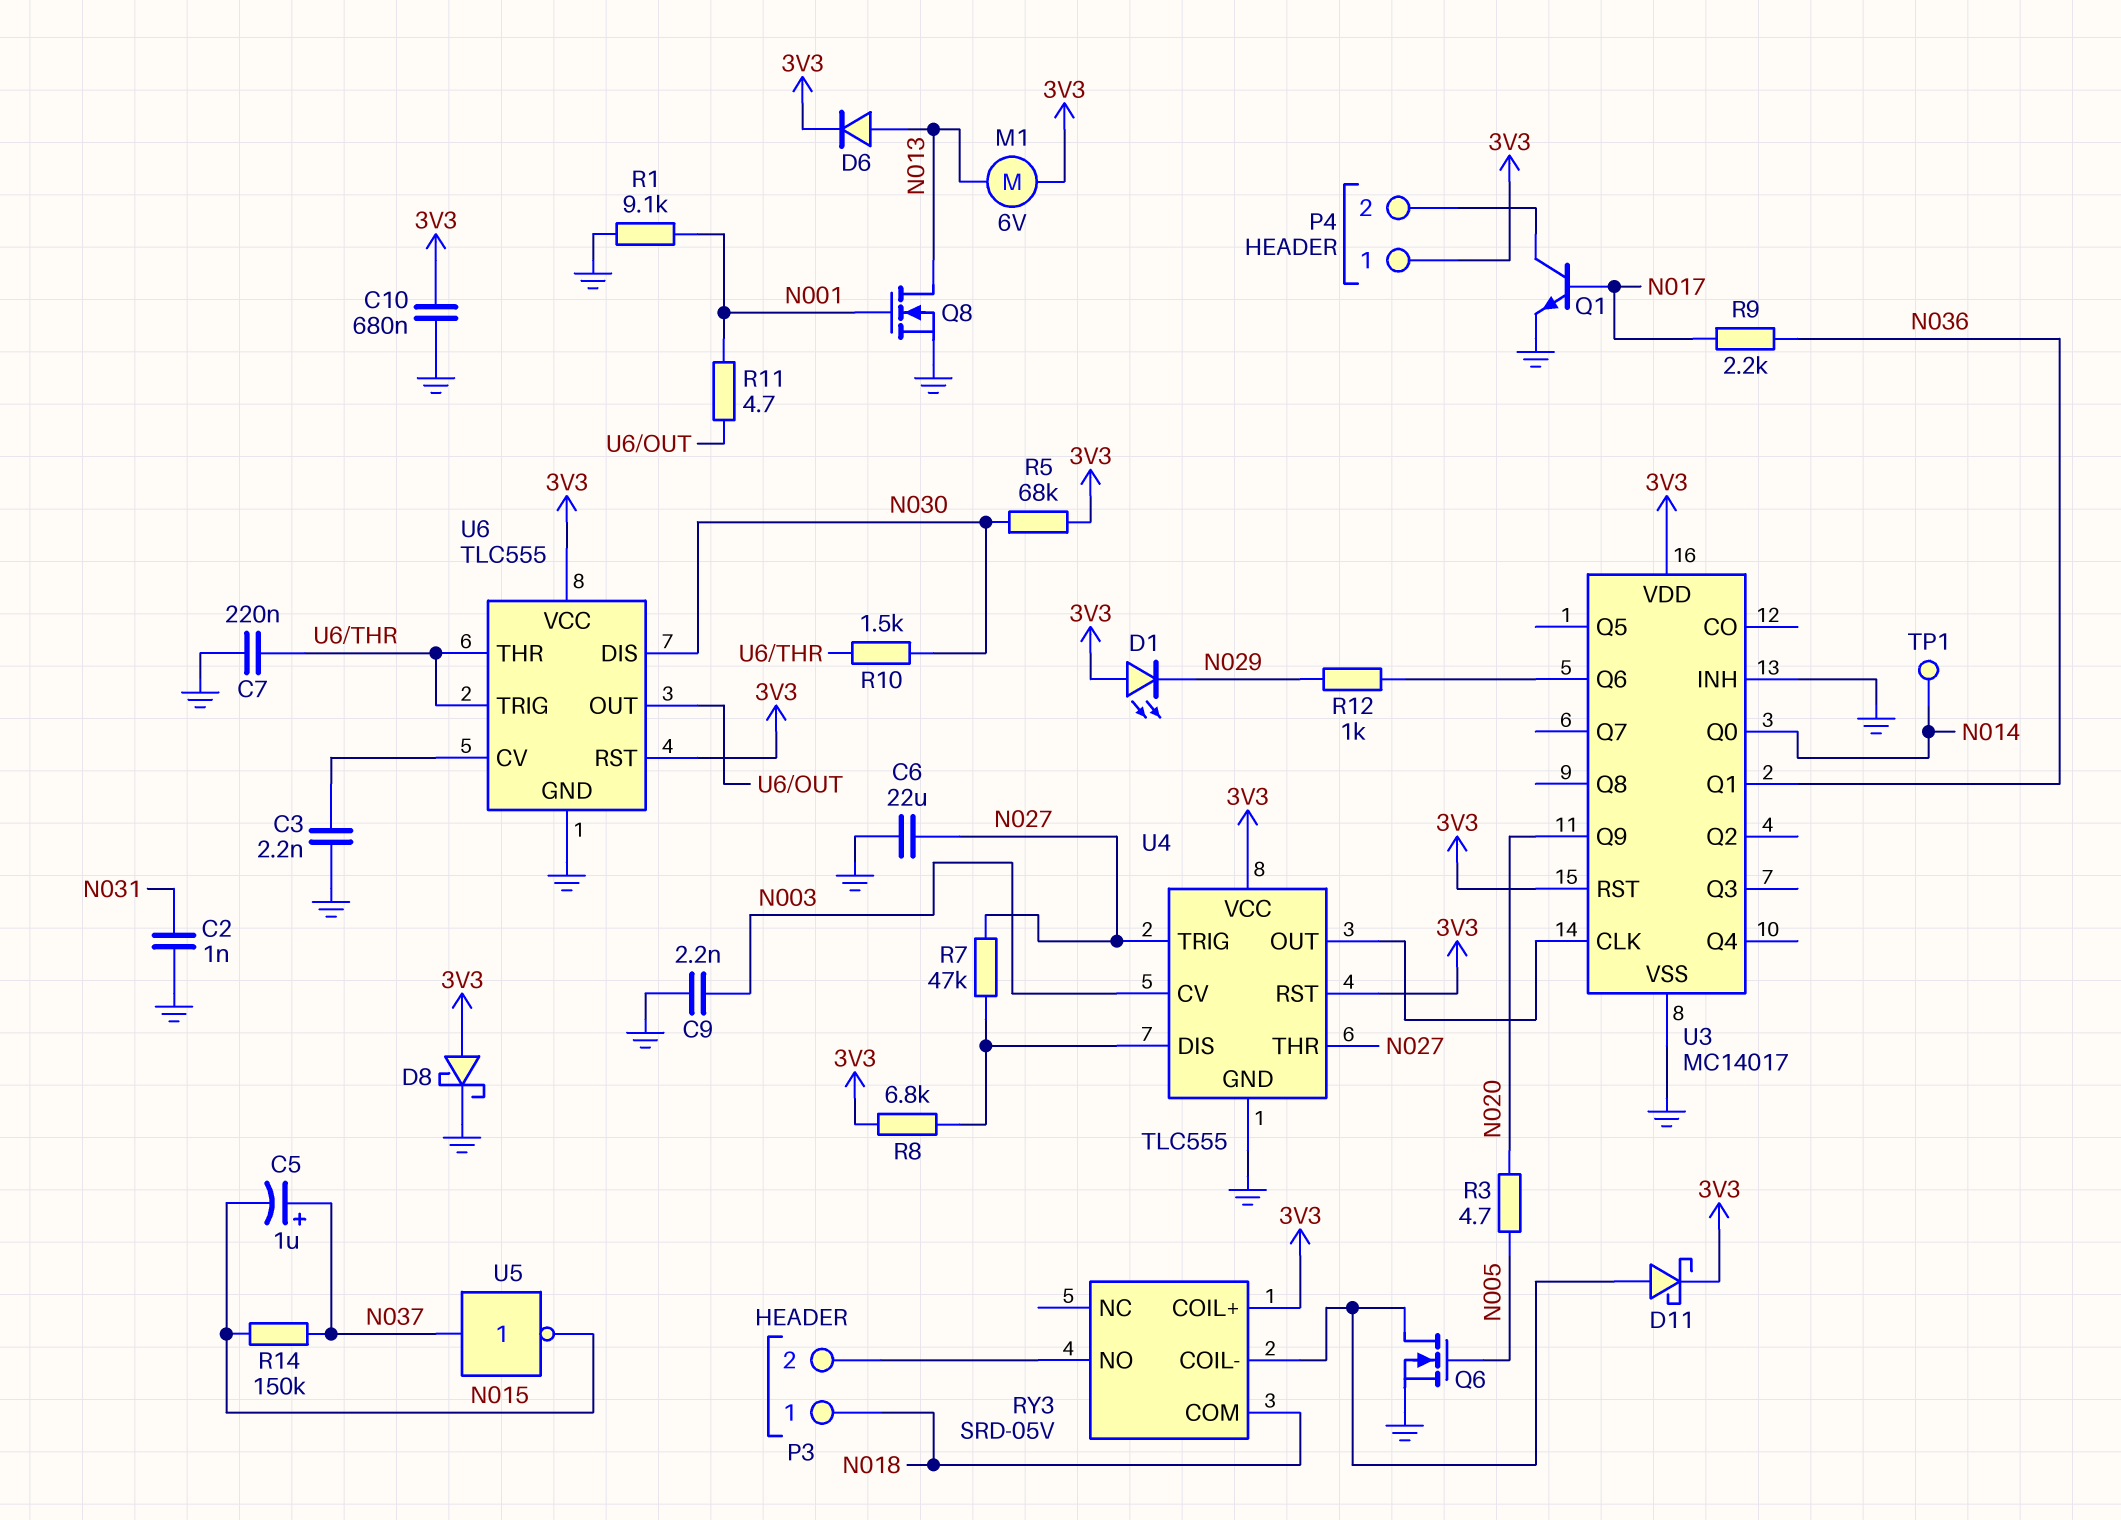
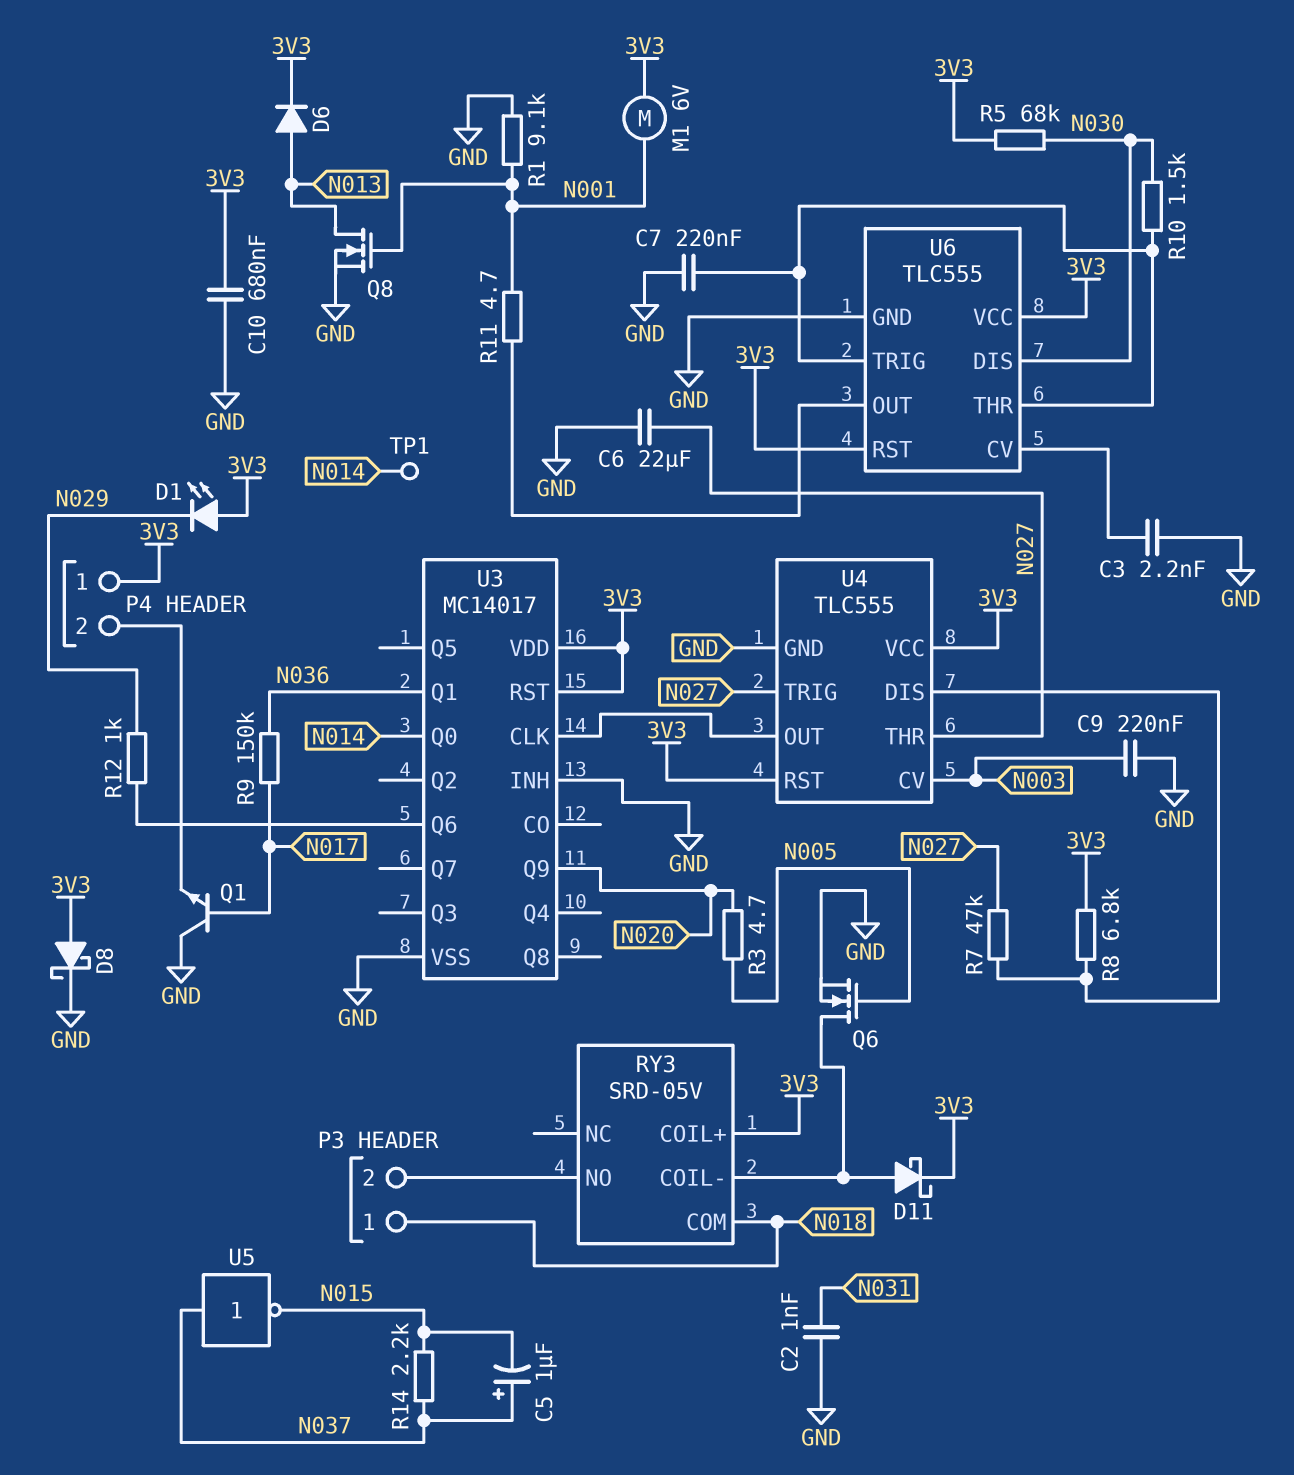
C9: 2.2nF (GND, N003) -> 220nF (GND, N003)
M1: motor 6V (3V3, N013) -> motor 6V (3V3, N001)
Q1: NPN (B N017, C P4/2, E GND) -> NPN (B N017, C GND, E P4/2)
R9: 2.2k (N017, N036) -> 150k (N017, N036)
R14: 150k (N015, N037) -> 2.2k (N015, N037)

